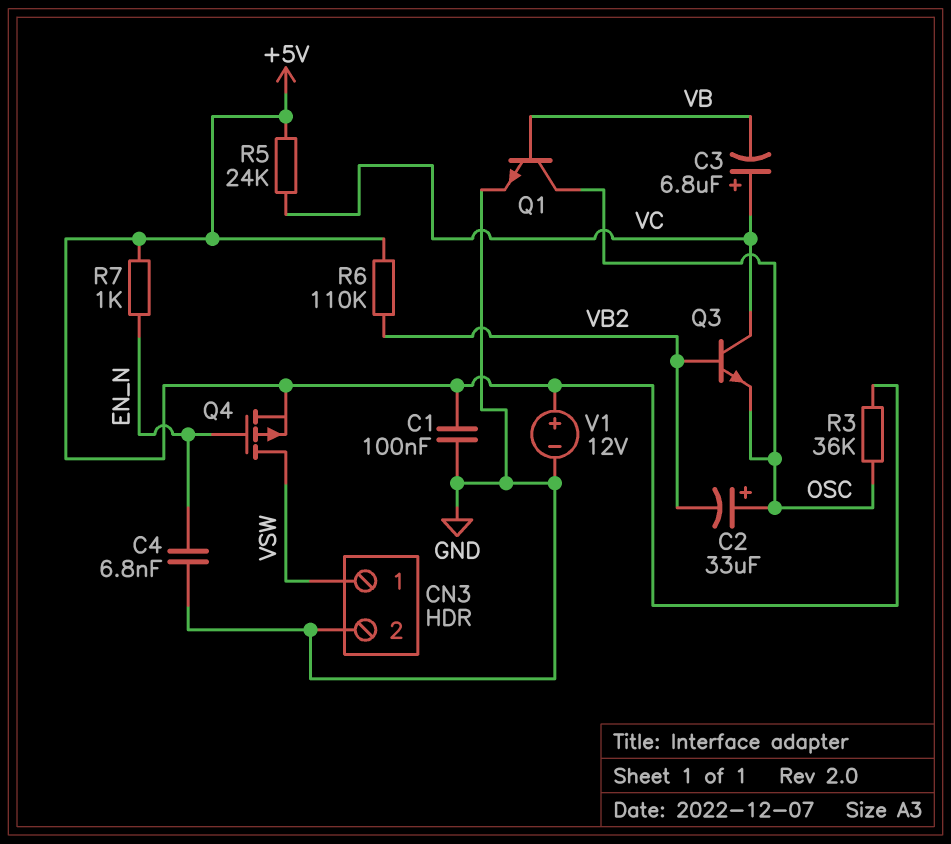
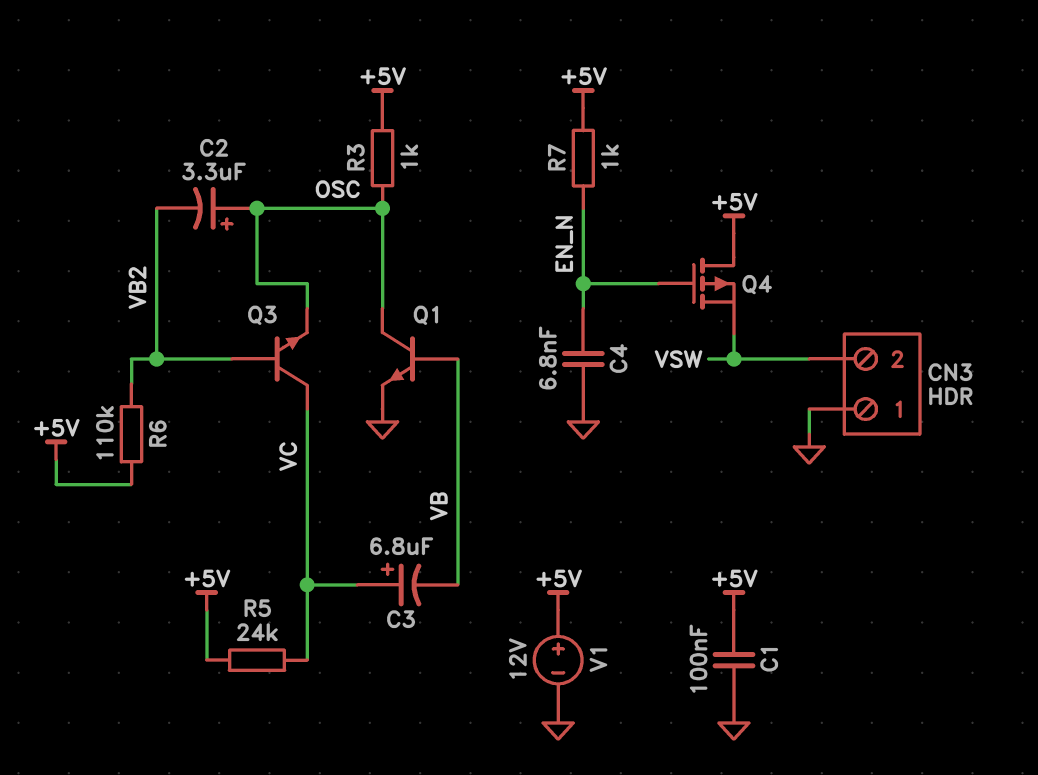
C2: 33uF (plus OSC, minus VB2) -> 3.3uF (plus OSC, minus VB2)
CN3 pin 1: VSW -> GND
CN3 pin 2: GND -> VSW
Q4: PMOS (G EN_N, D VSW, S +5V) -> PMOS (G EN_N, D +5V, S VSW)
R3: 36k (+5V, OSC) -> 1k (+5V, OSC)

